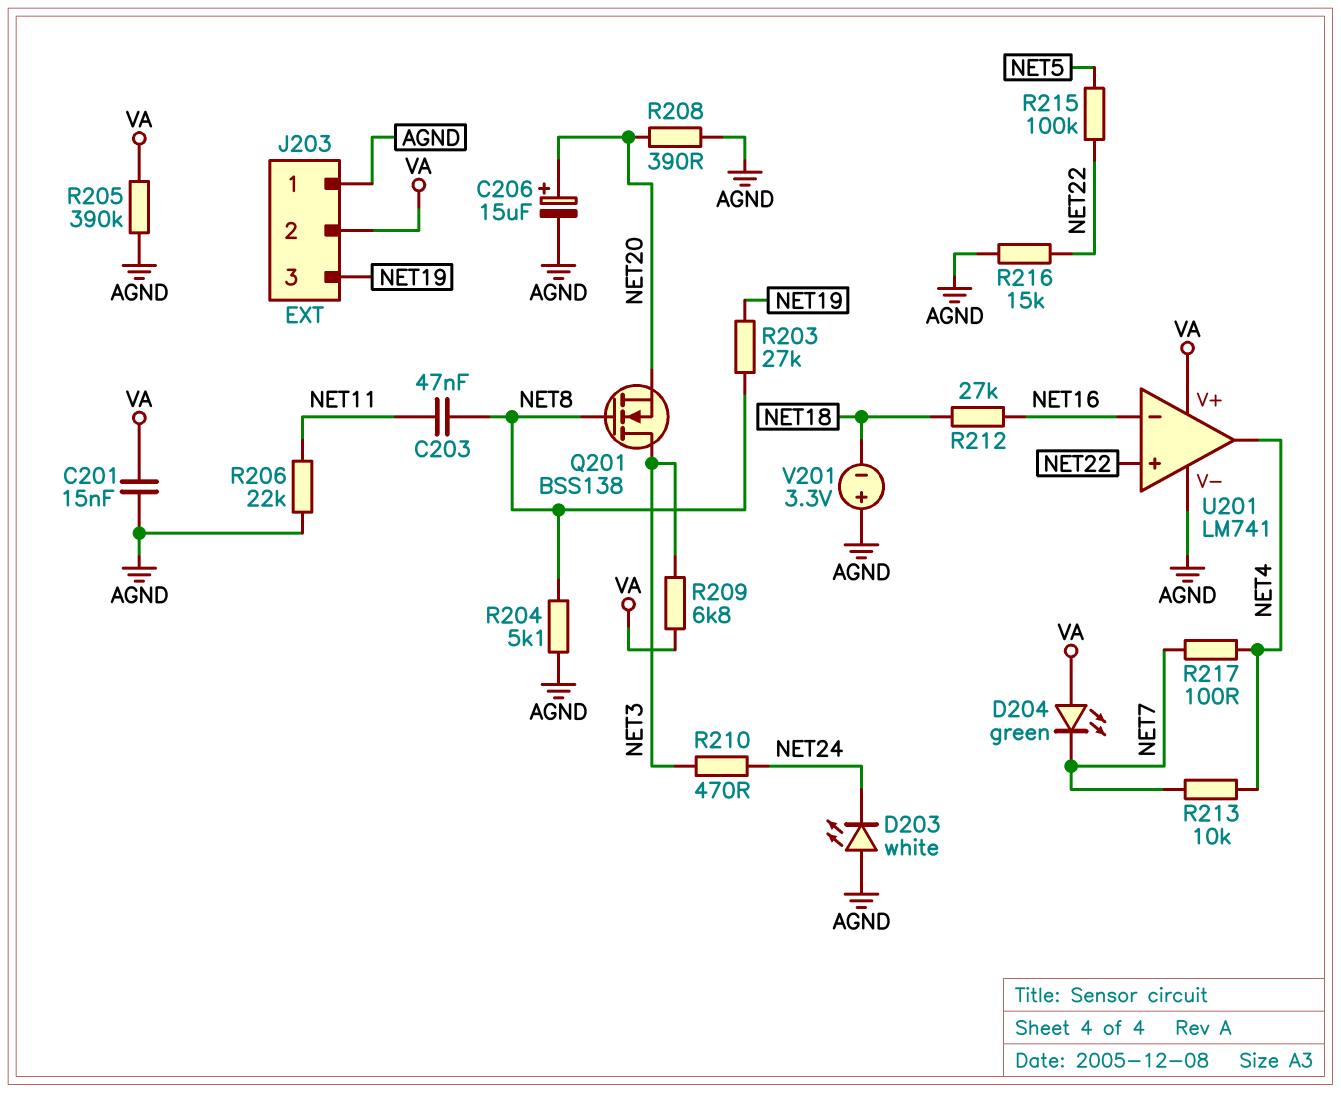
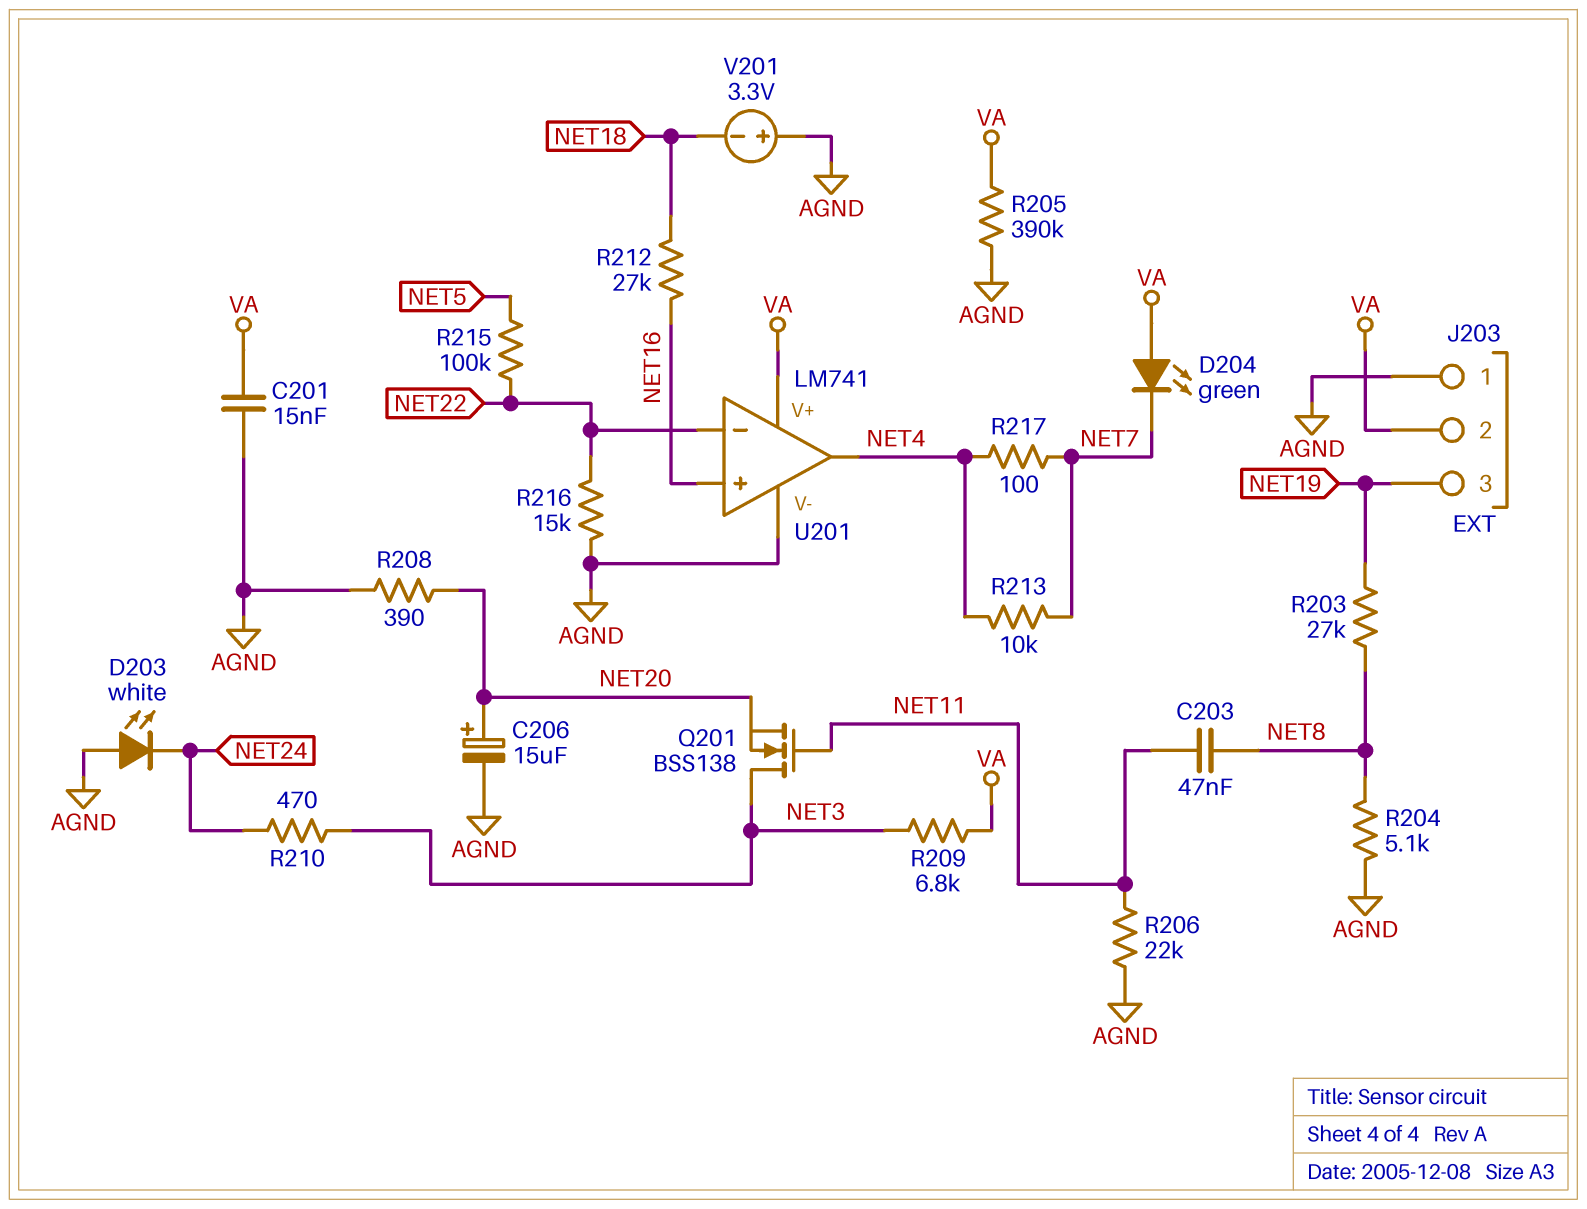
Q201: NMOS BSS138 (G NET8, D NET3, S NET20) -> NMOS BSS138 (G NET11, D NET3, S NET20)
U201 pin in+: NET22 -> NET16
U201 pin in-: NET16 -> NET22

